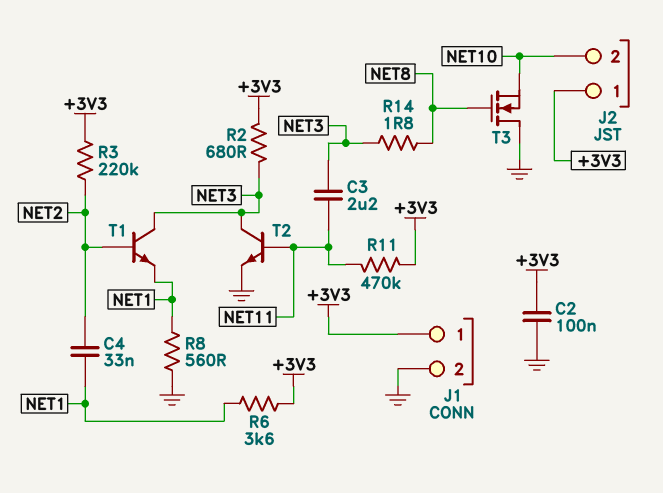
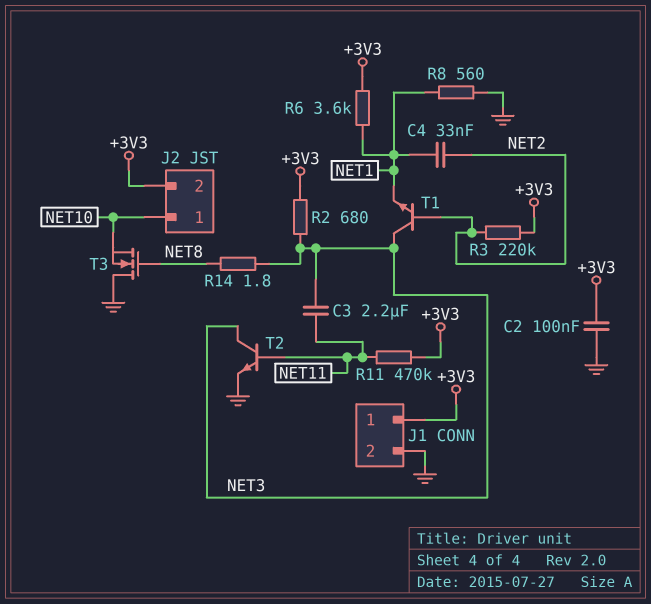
J2 pin 1: +3V3 -> NET10
J2 pin 2: NET10 -> +3V3

